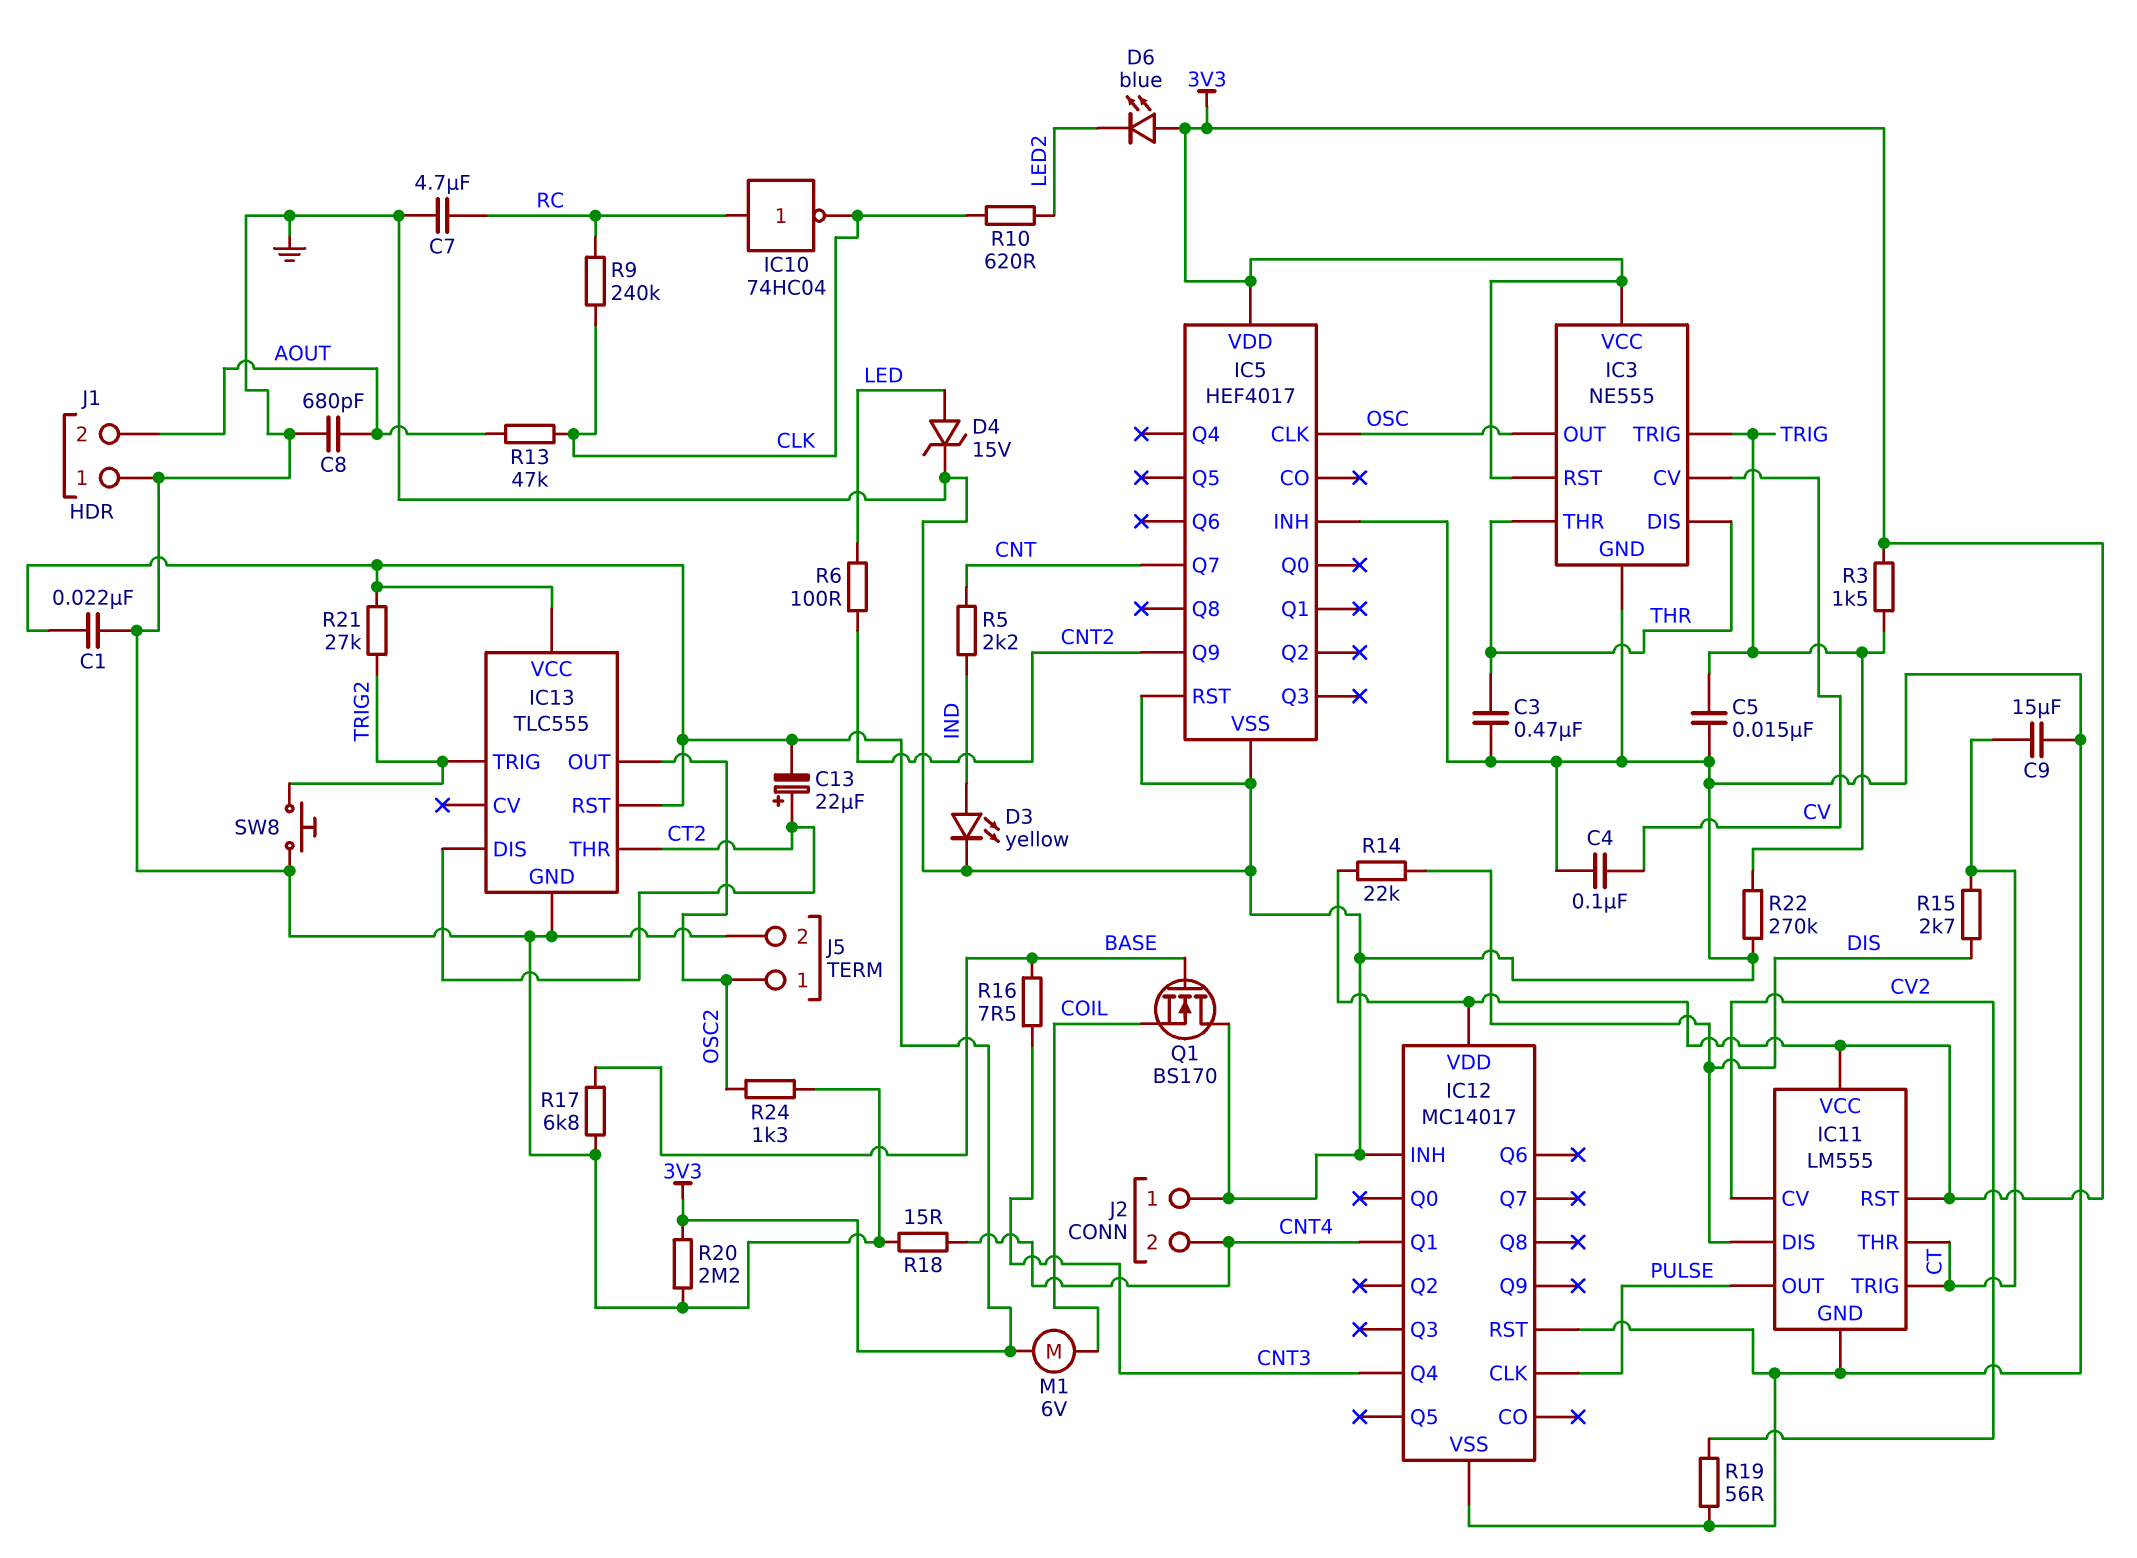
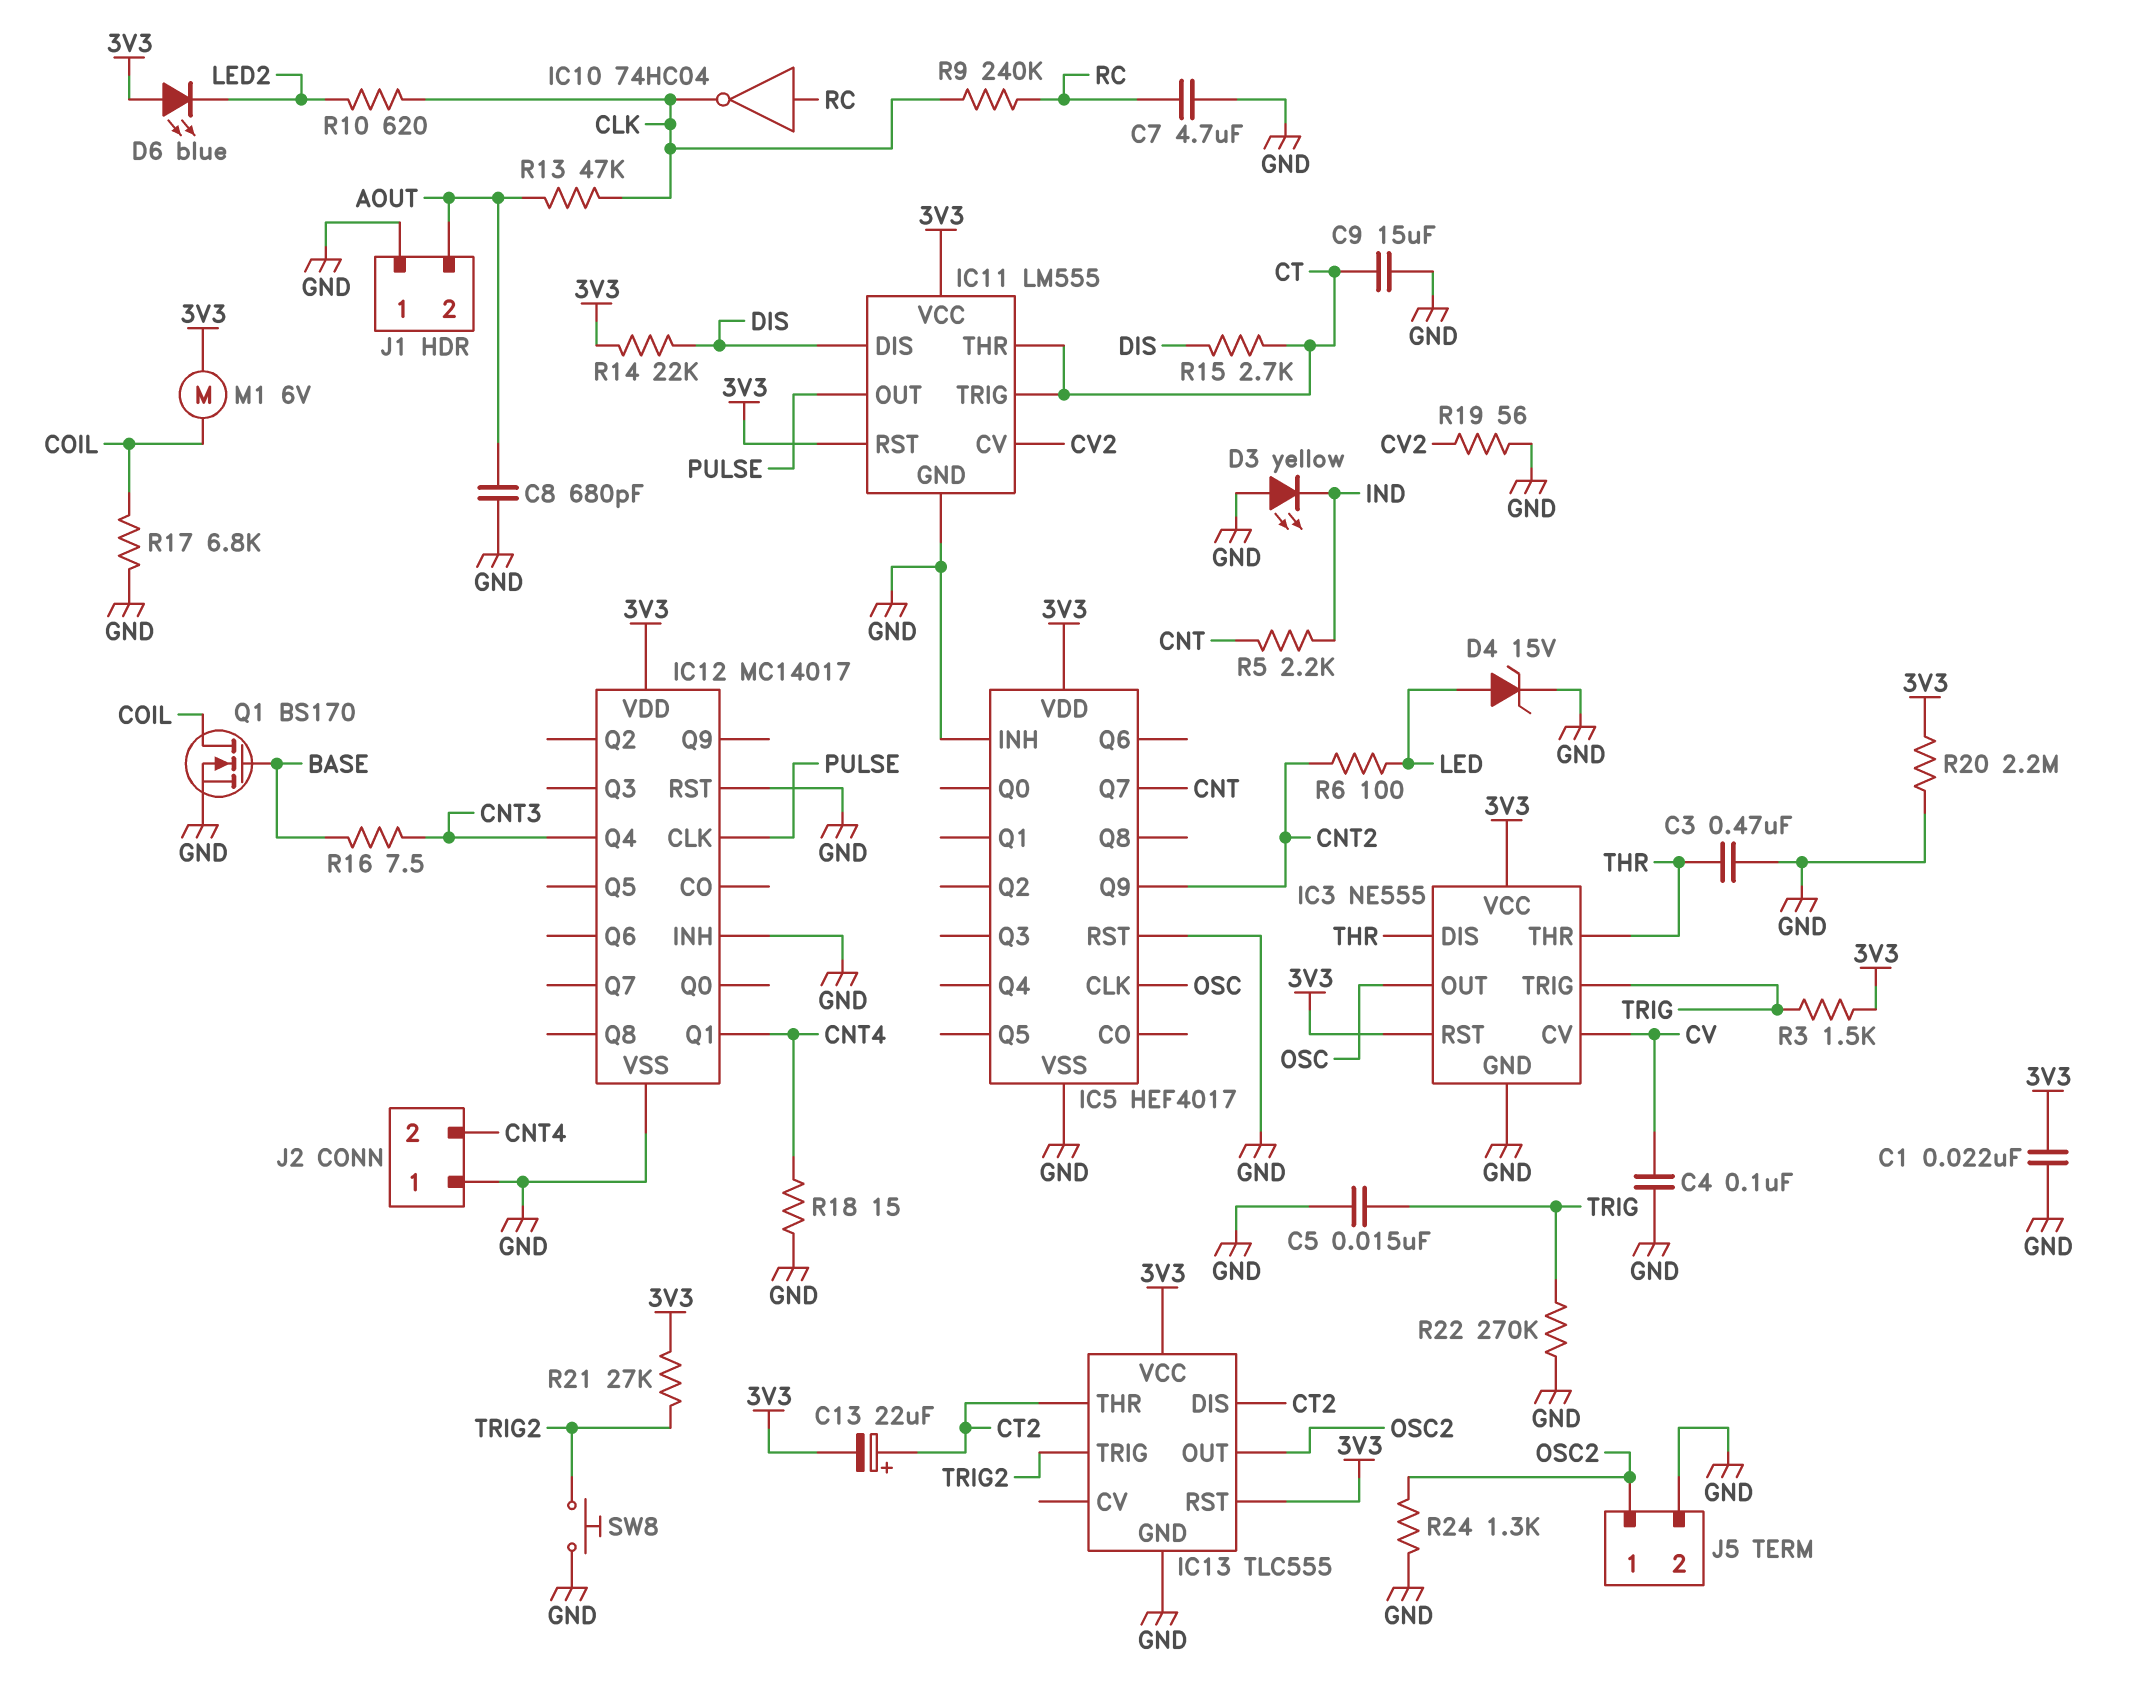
D3: LED yellow (A IND, K GND) -> LED yellow (A GND, K IND)
Q1: NMOS BS170 (G BASE, D GND, S COIL) -> NMOS BS170 (G BASE, D COIL, S GND)
R17: 6.8k (BASE, GND) -> 6.8k (COIL, GND)

